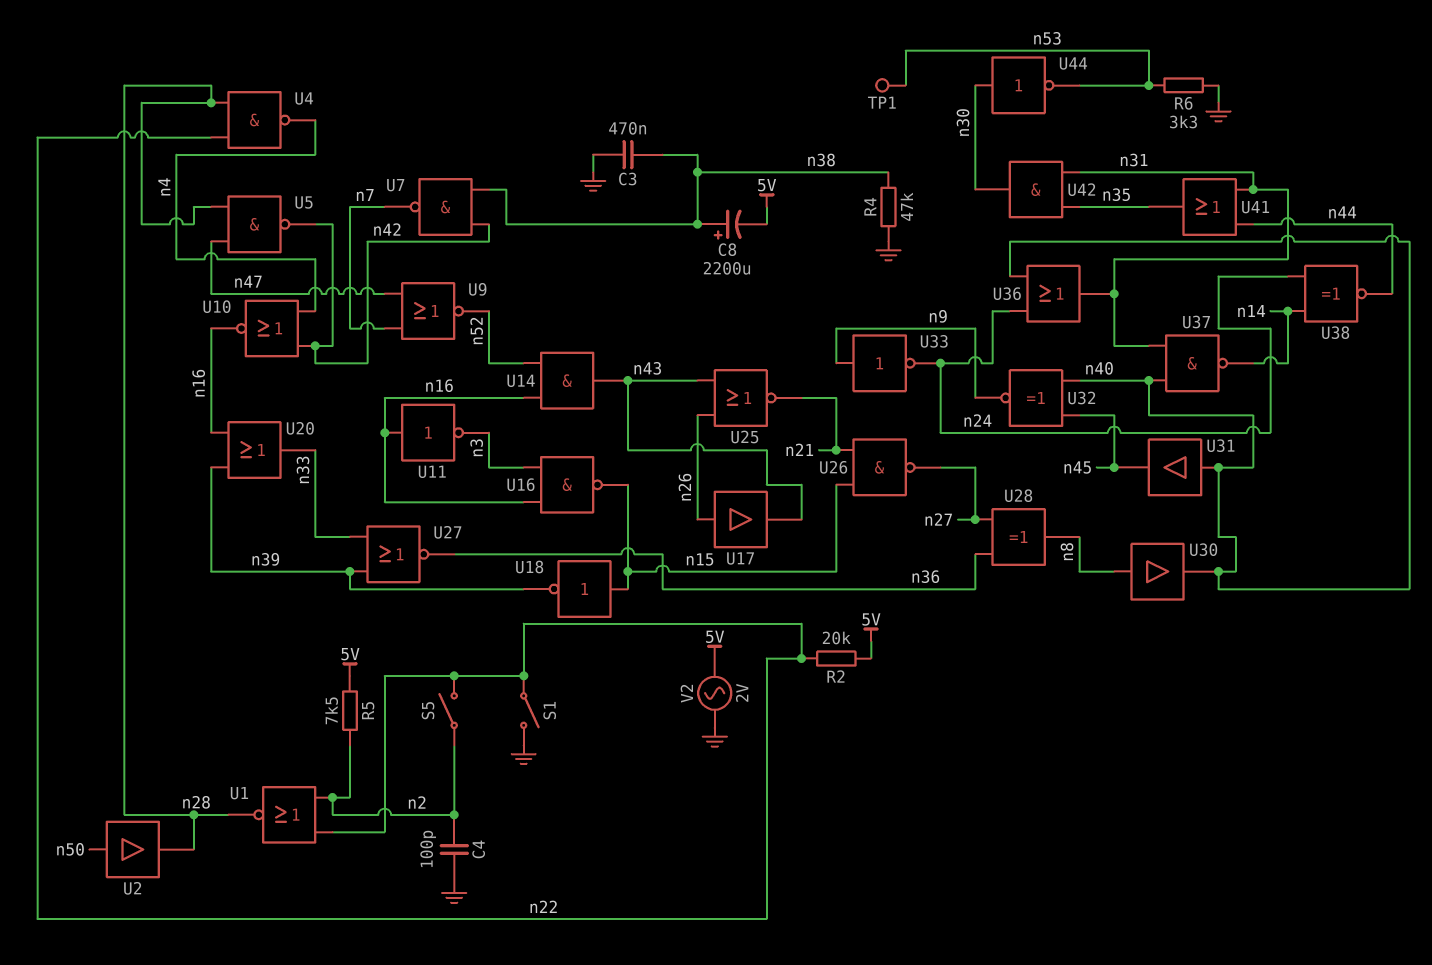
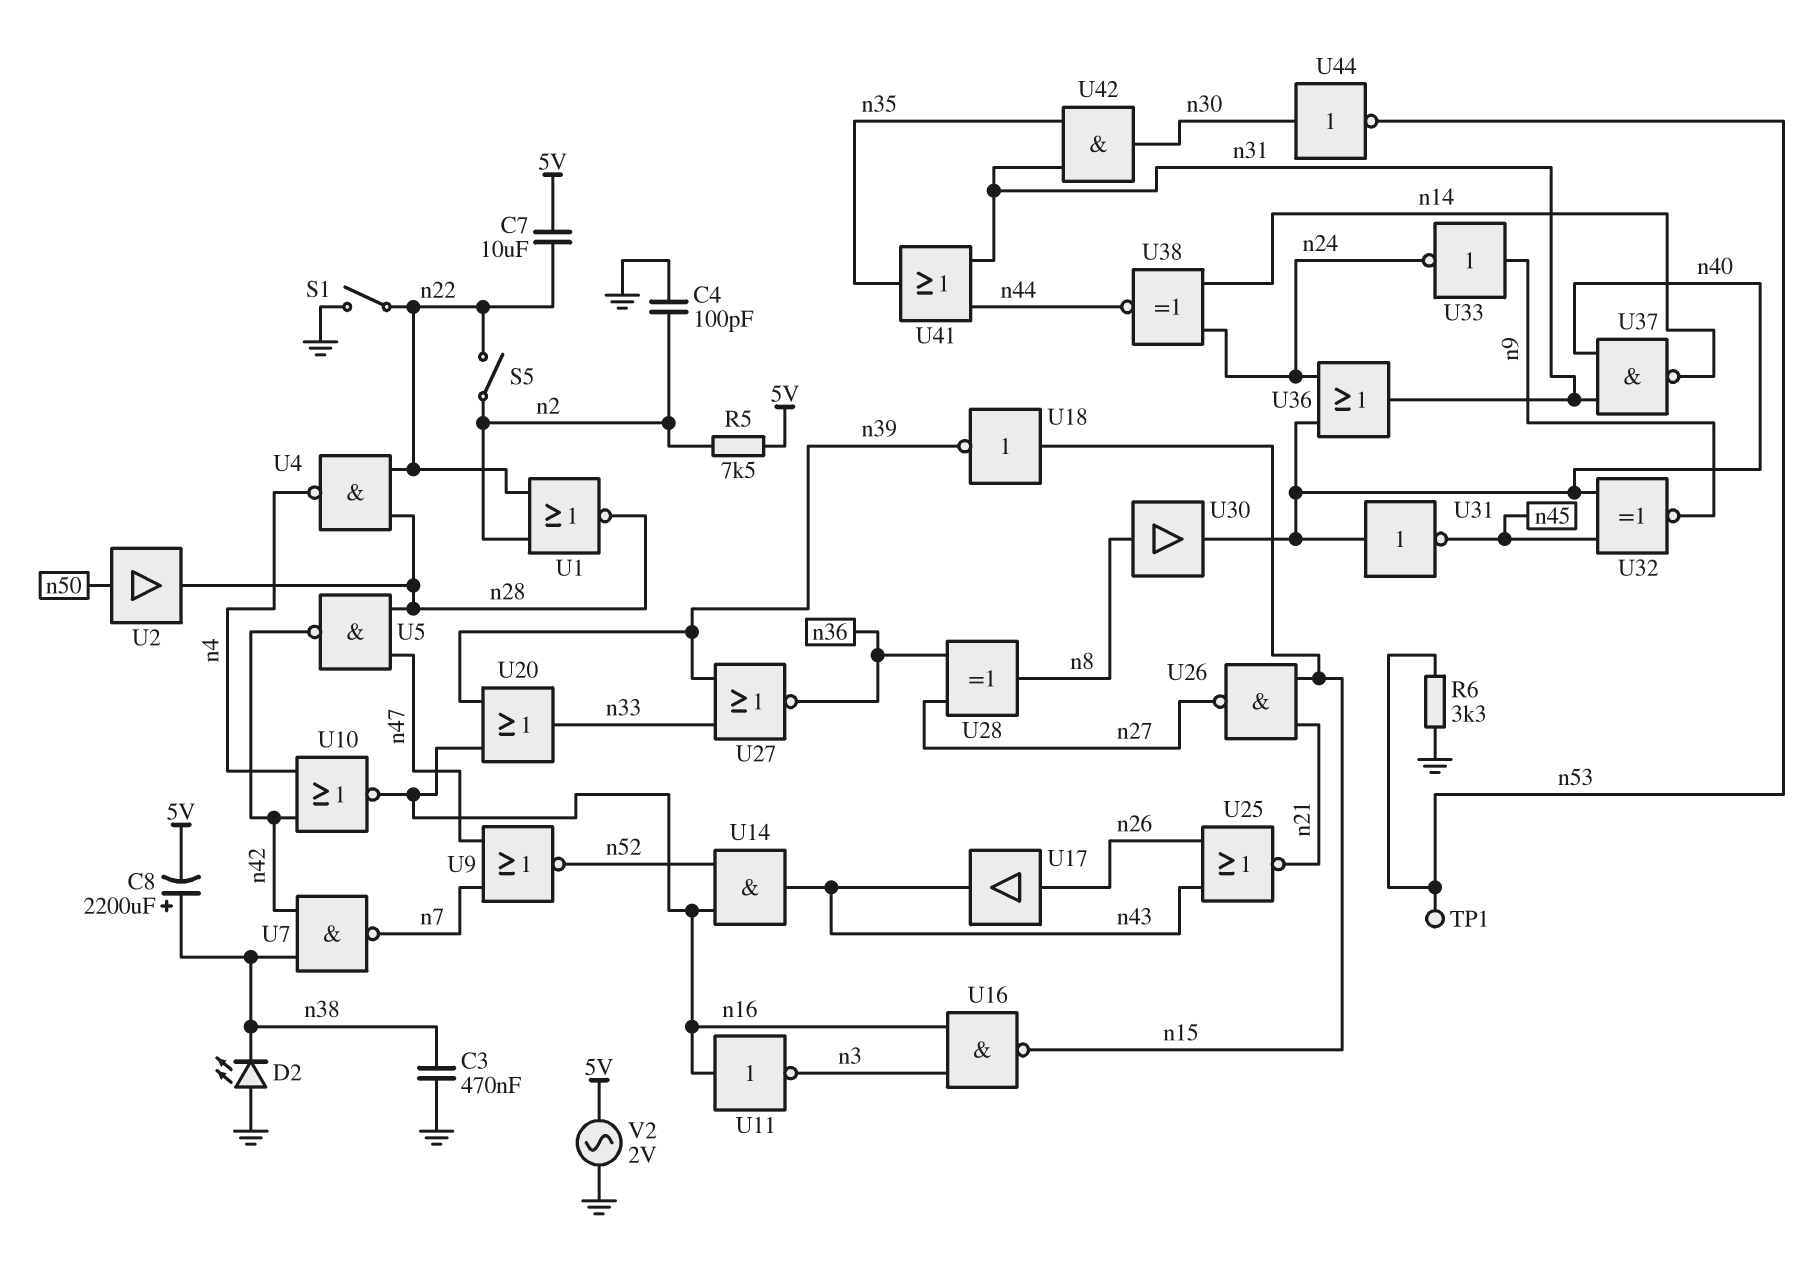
C7: none -> 10uF (5V, n22)
D2: none -> LED (A GND, K n38)
R2: 20k (5V, n22) -> none
R4: 47k (GND, n38) -> none
U31: buffer (in n40, out n45) -> NOT (in n40, out n45)

